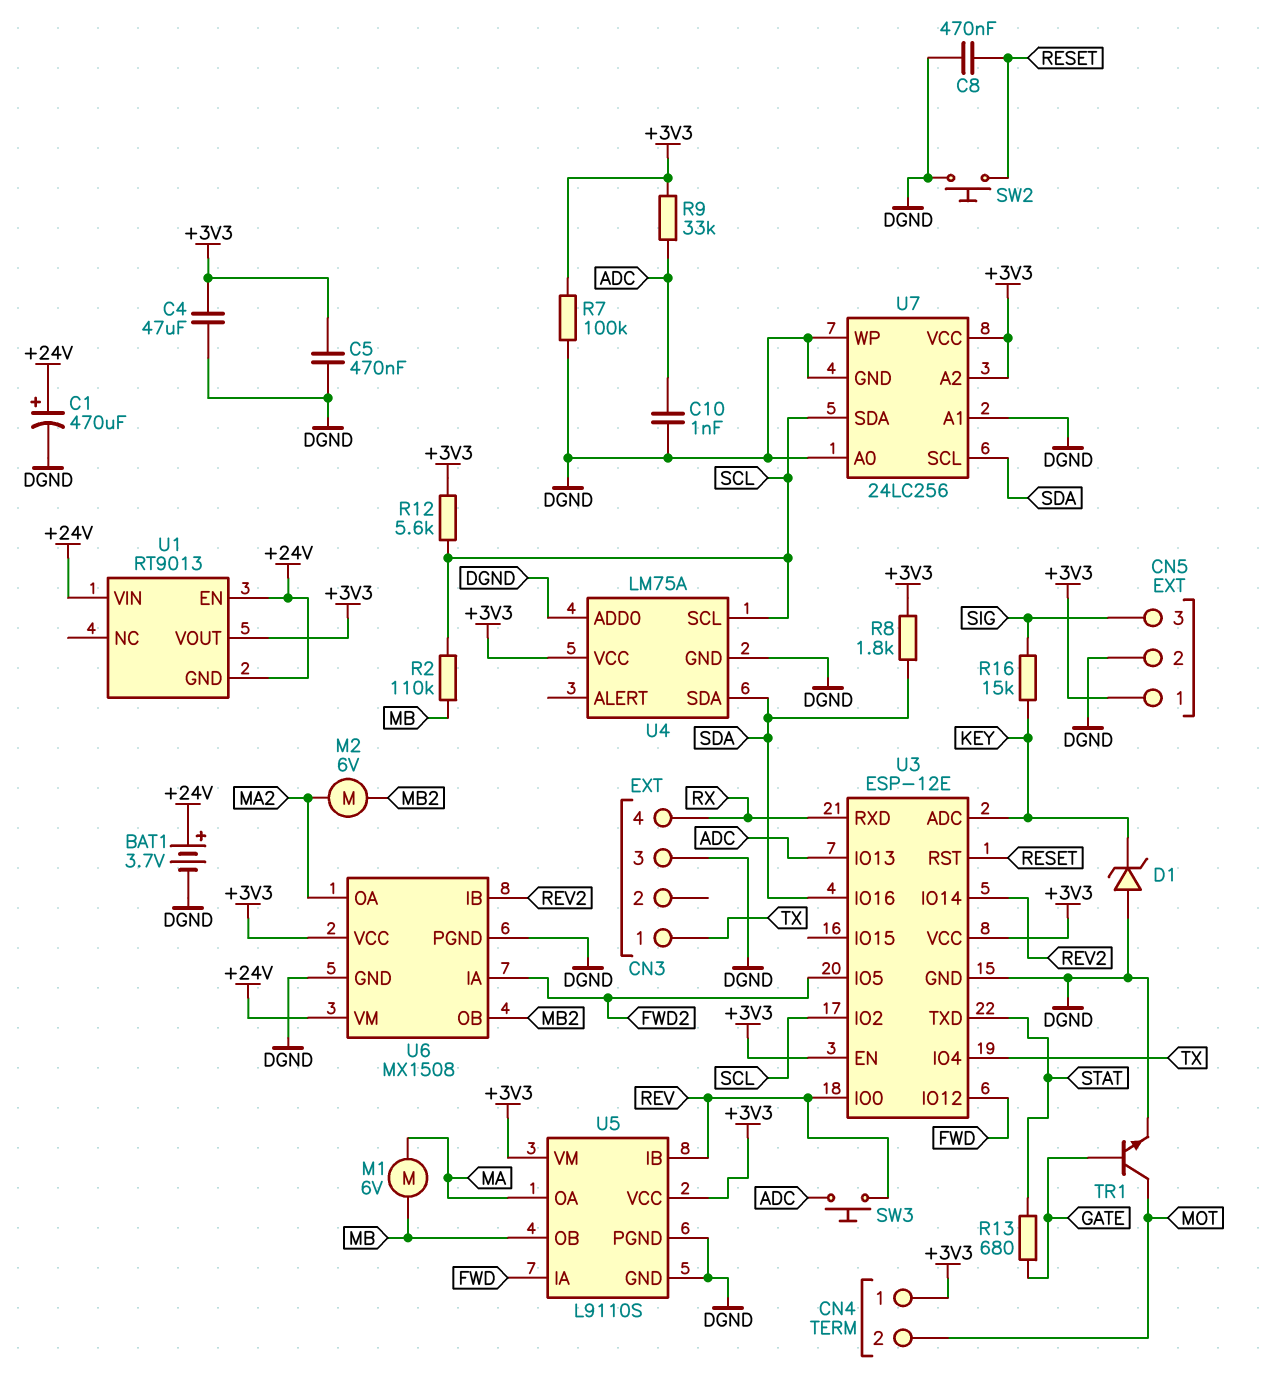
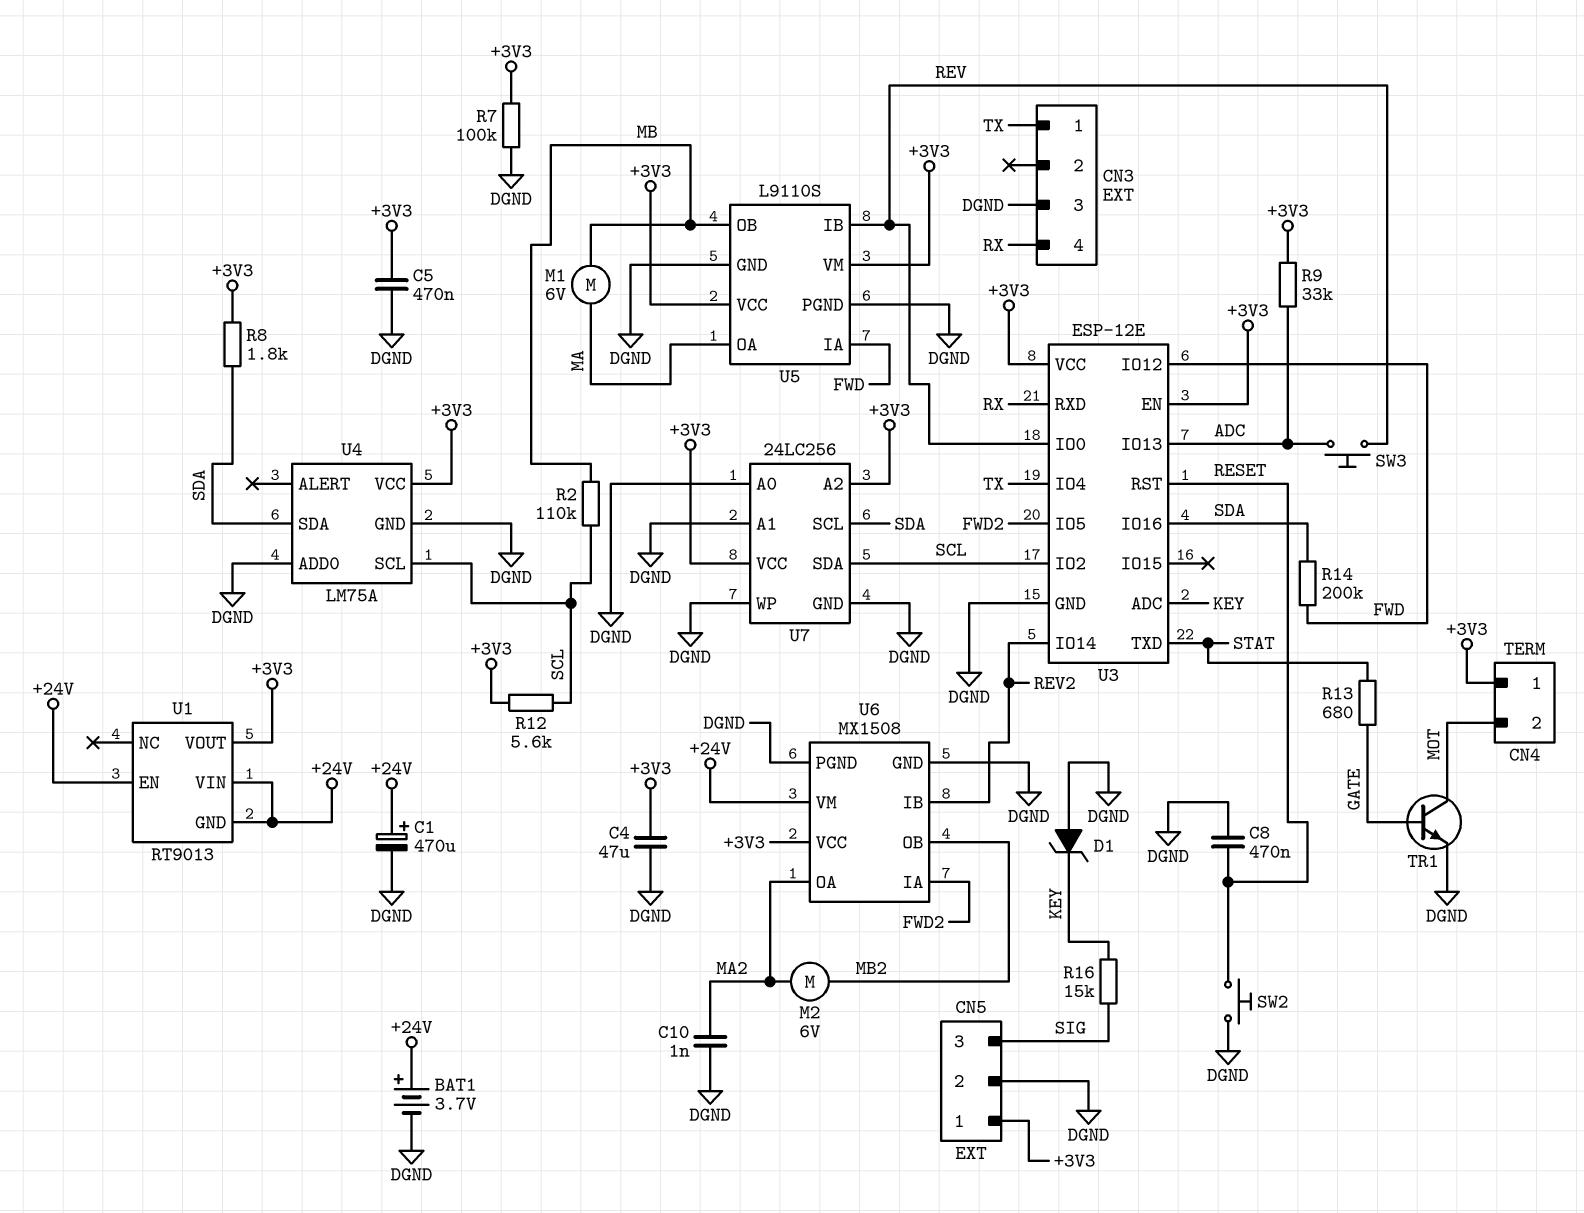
C10: 1nF (ADC, DGND) -> 1nF (DGND, MA2)
R14: none -> 200k (FWD, SDA)

